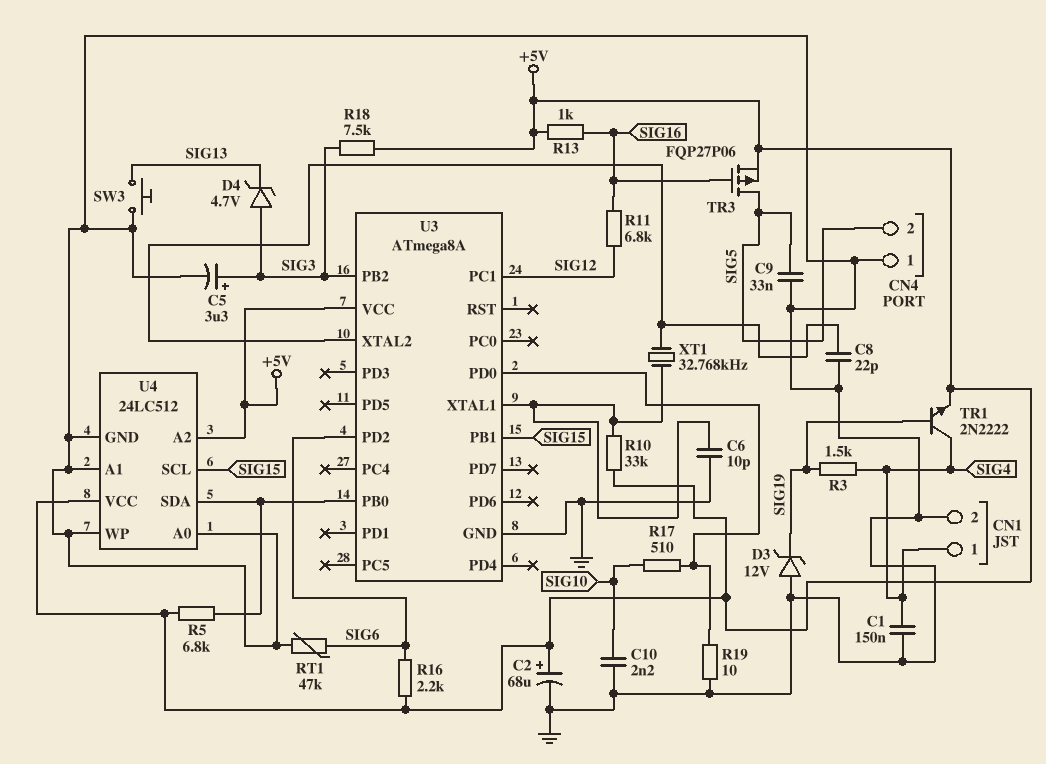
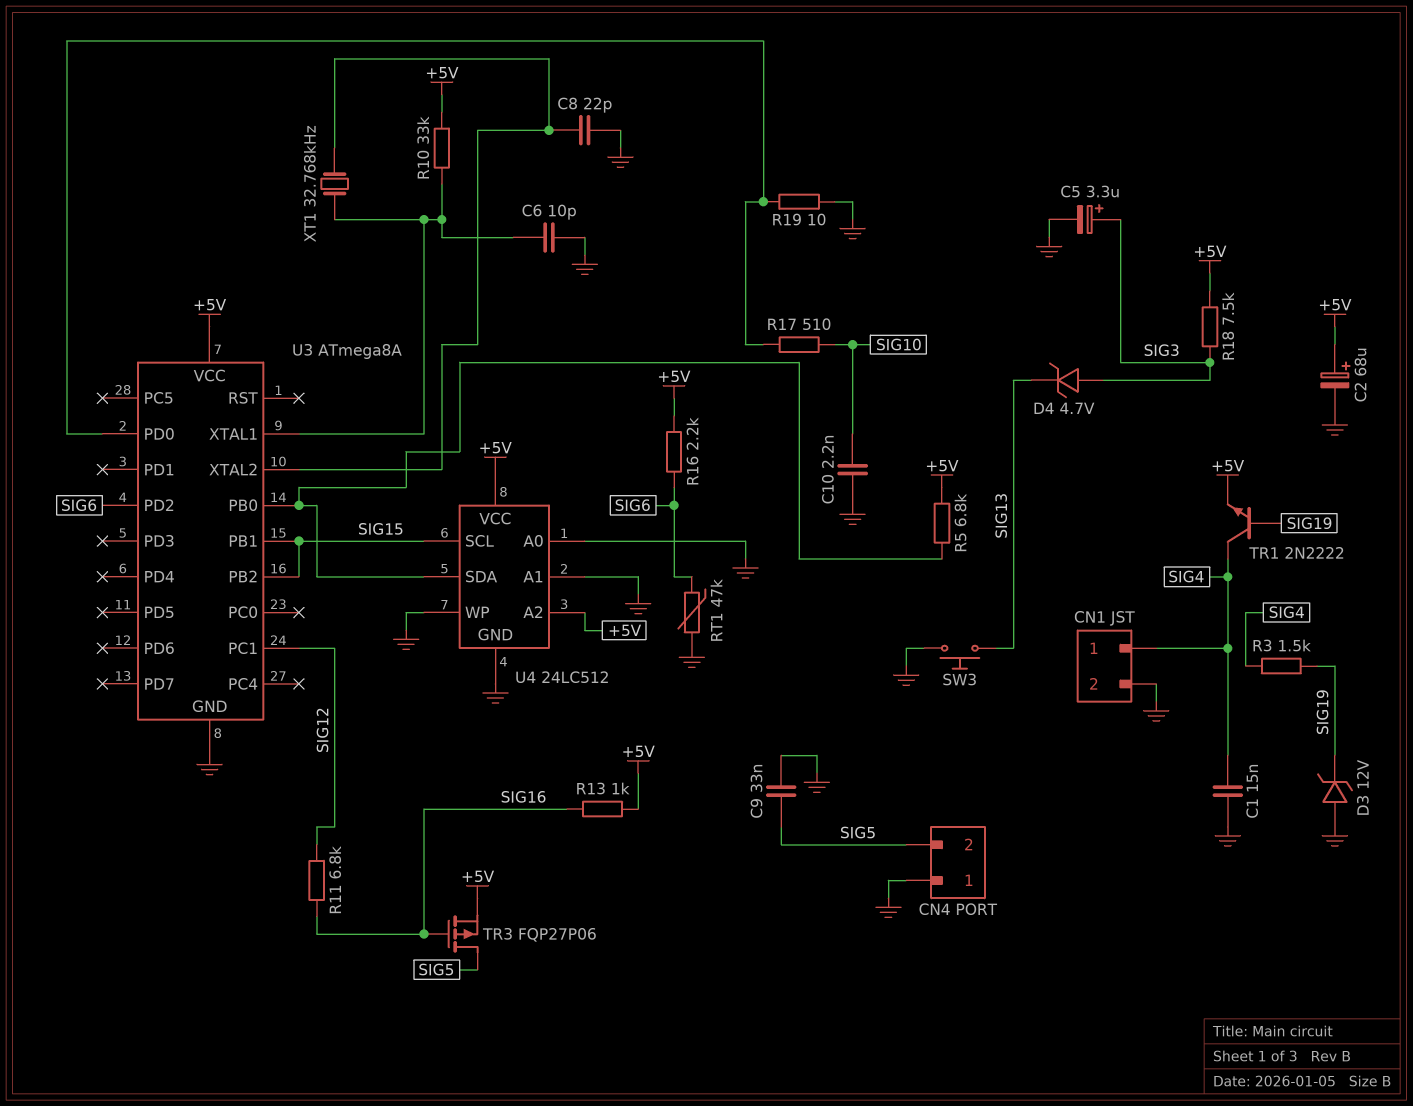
C1: 150nF (GND, SIG4) -> 15nF (GND, SIG4)
U3 pin PB2: SIG3 -> SIG15

